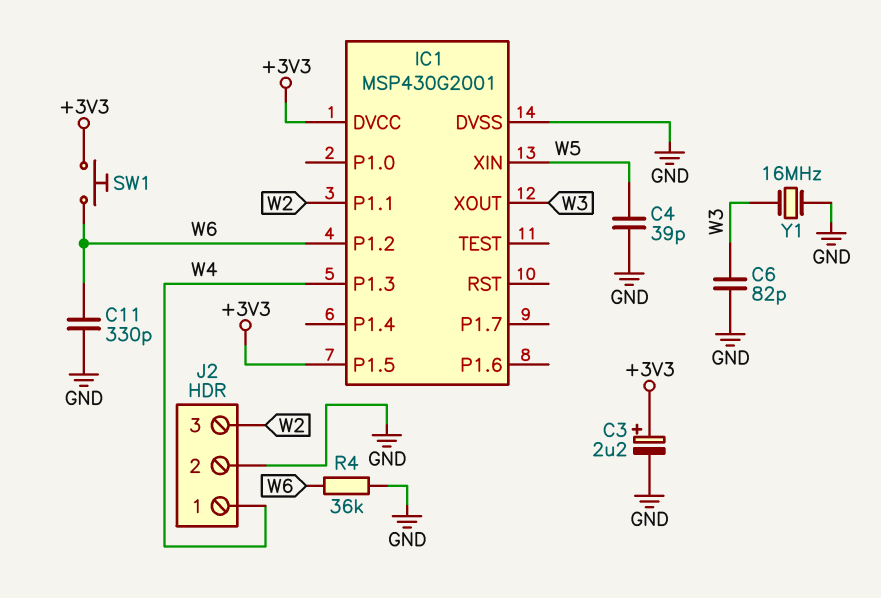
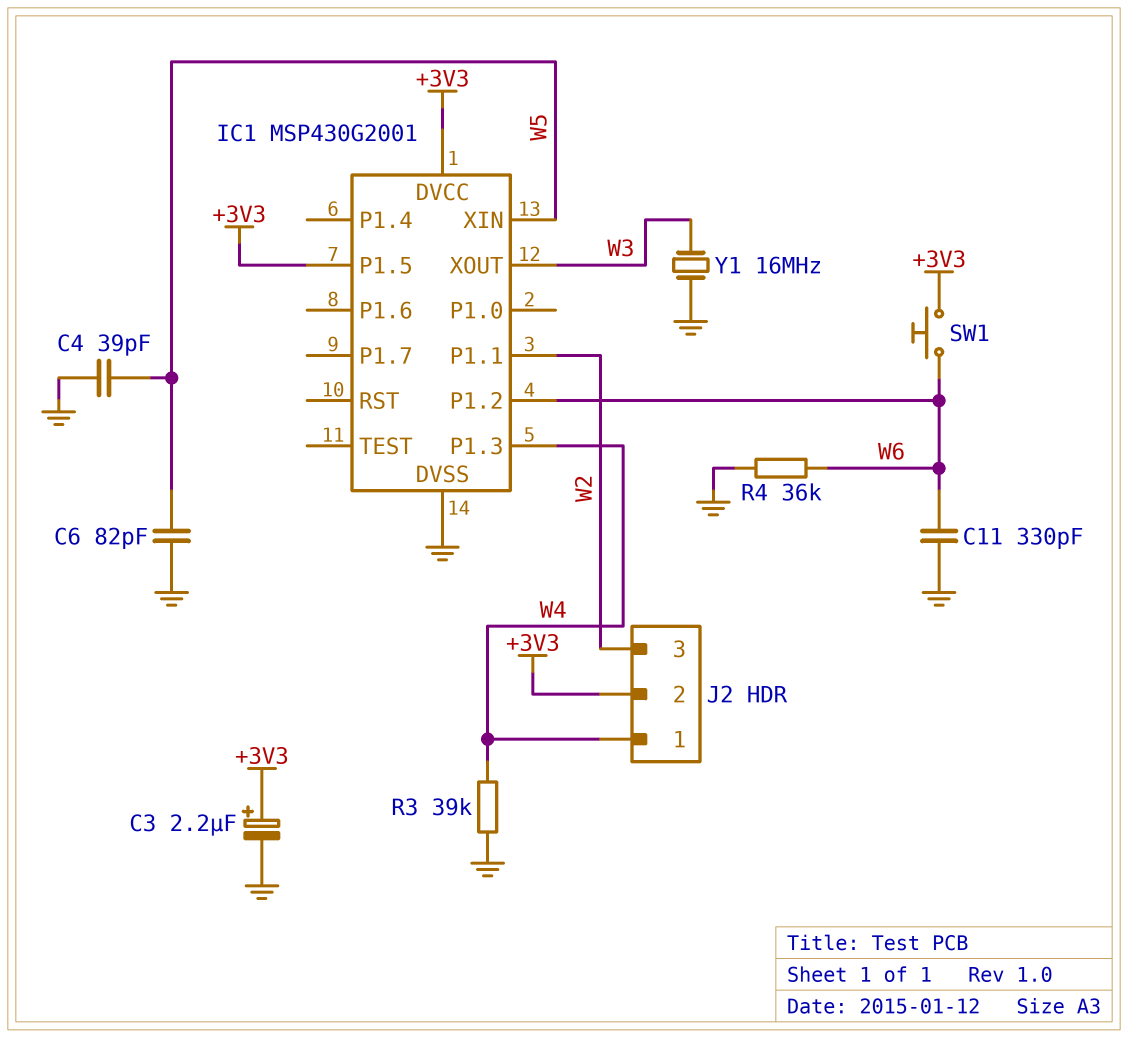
C6: 82pF (GND, W3) -> 82pF (GND, W5)
J2 pin 2: GND -> +3V3
R3: none -> 39k (GND, W4)

